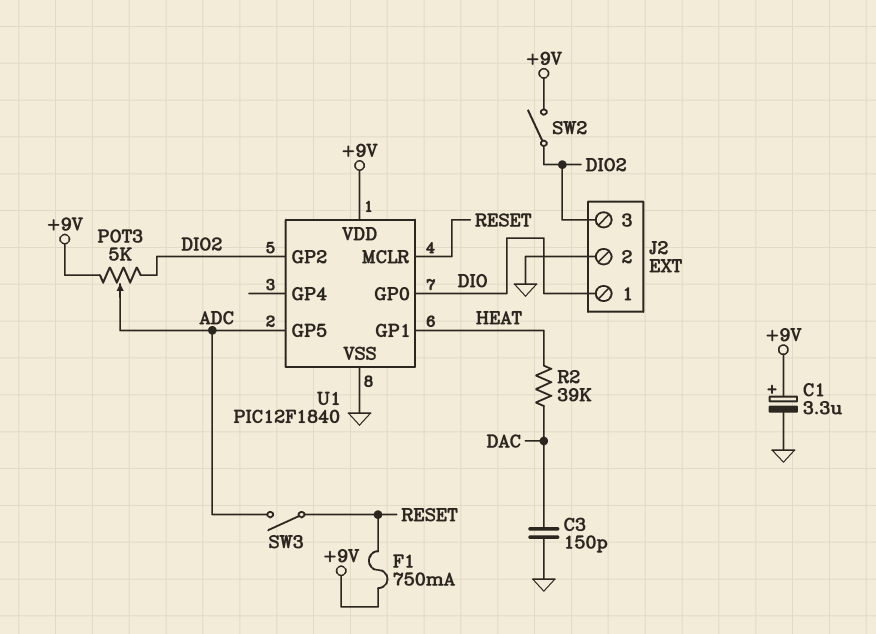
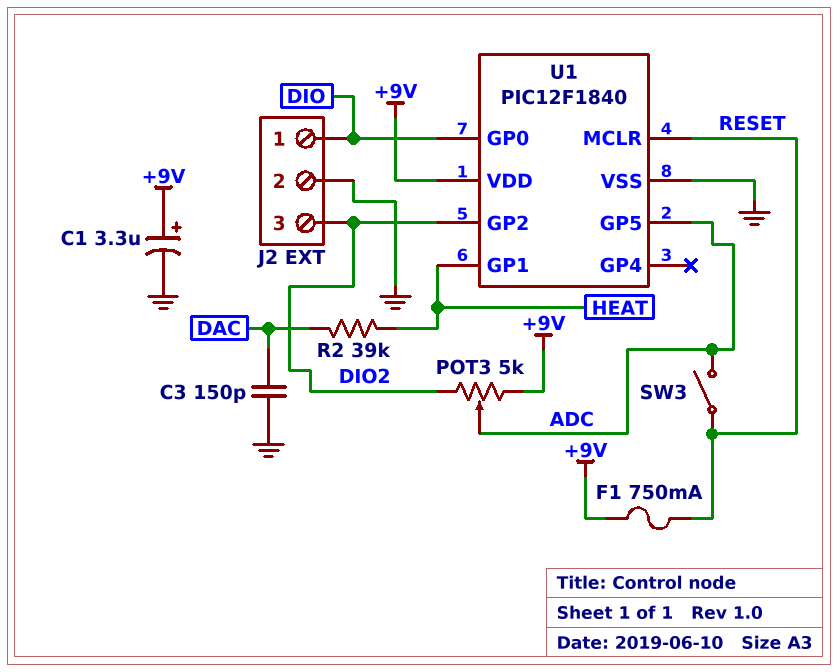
SW2: switch (+9V, DIO2) -> none

